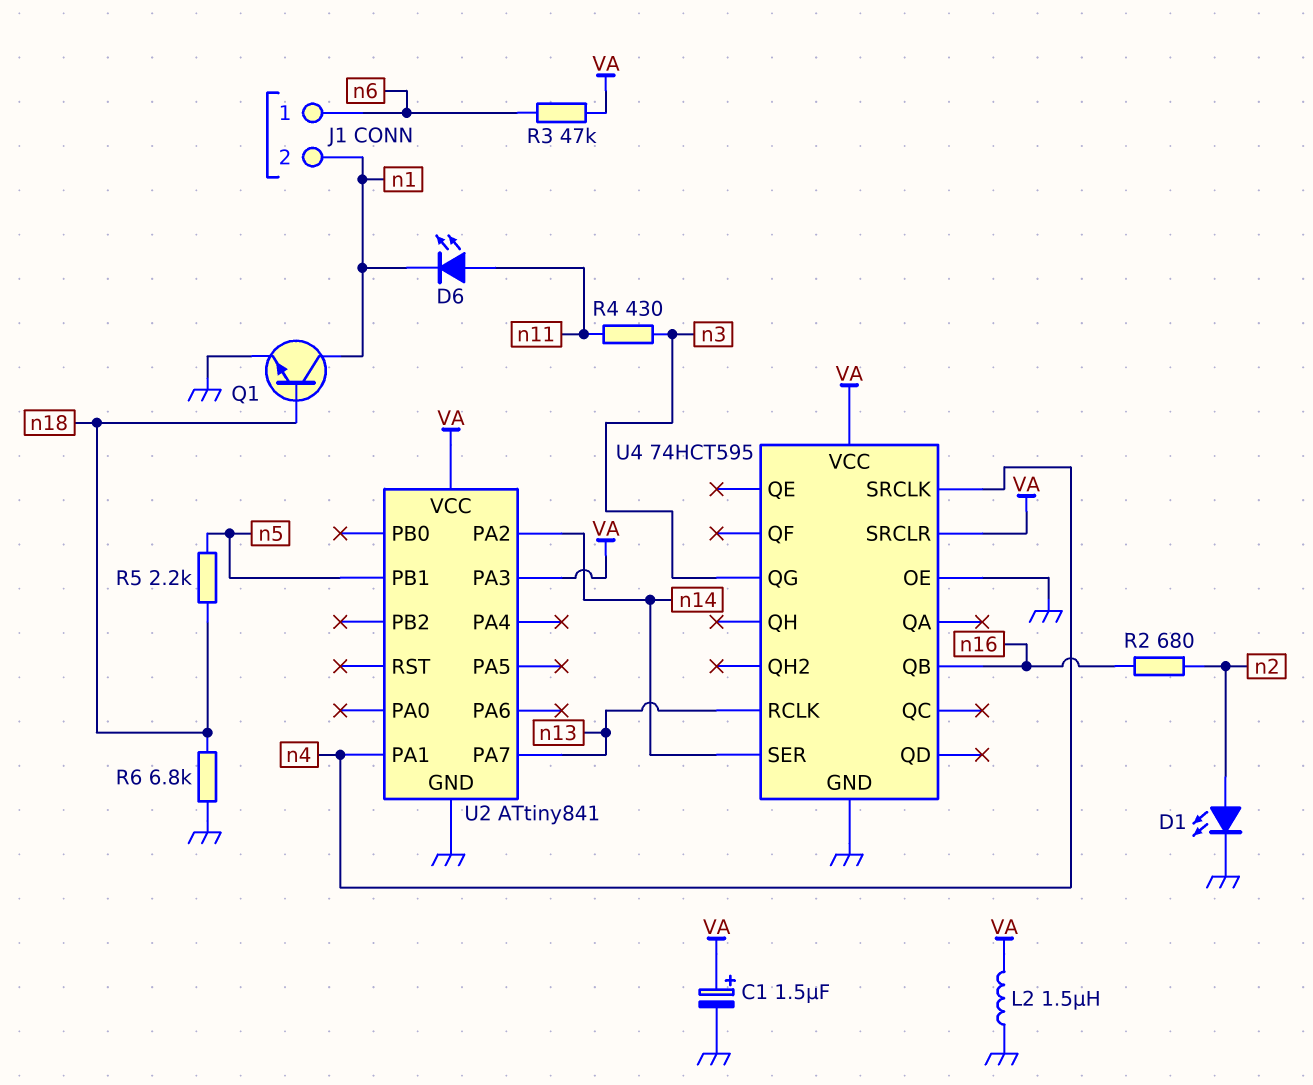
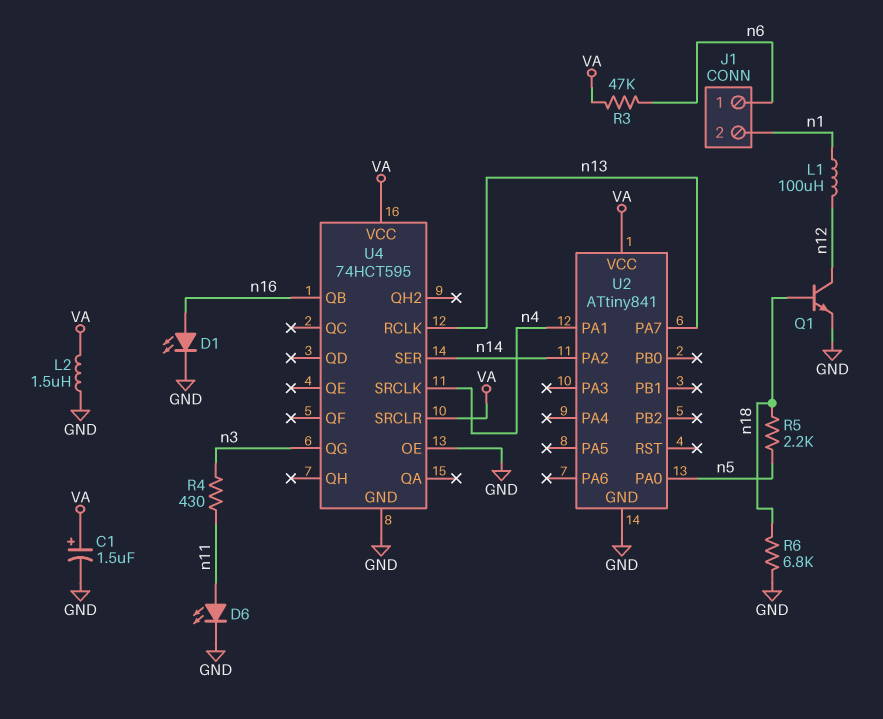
D1: LED (A n2, K GND) -> LED (A n16, K GND)
D6: LED (A n11, K n1) -> LED (A n11, K GND)
L1: none -> 100uH (n1, n12)
Q1: NPN (B n18, C n1, E GND) -> NPN (B n18, C n12, E GND)
R2: 680 (n2, n16) -> none
U2 pin PA0: none -> n5
U2 pin PA3: VA -> none
U2 pin PB1: n5 -> none

